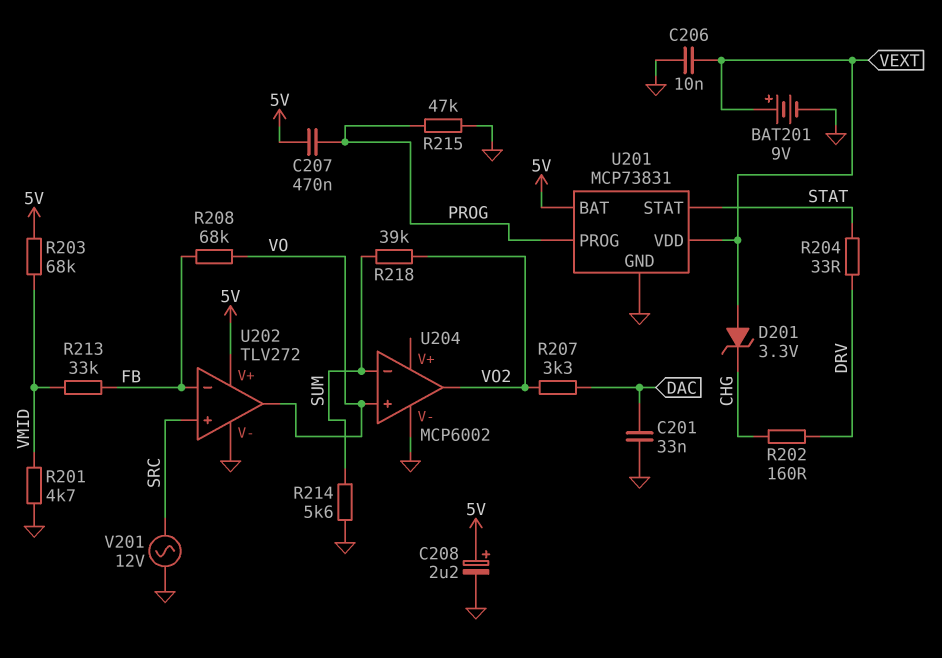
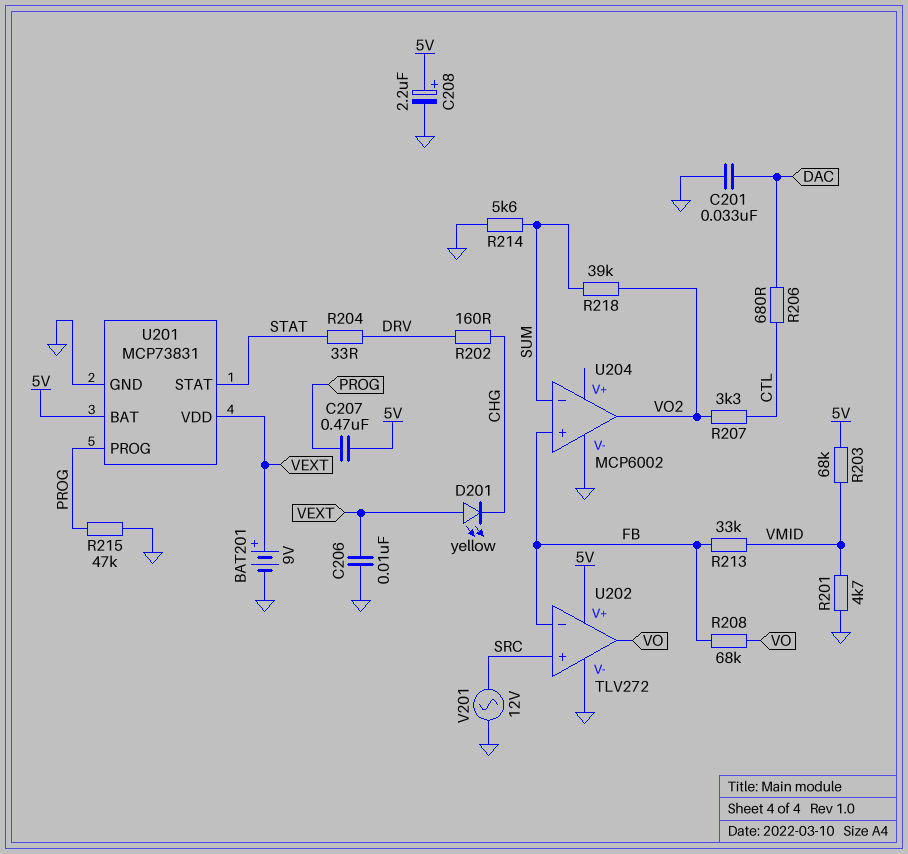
D201: zener 3.3V (A VEXT, K CHG) -> LED yellow (A VEXT, K CHG)
R206: none -> 680 (CTL, DAC)
R207: 3.3k (DAC, VO2) -> 3.3k (CTL, VO2)
U204 pin in+: VO -> FB

